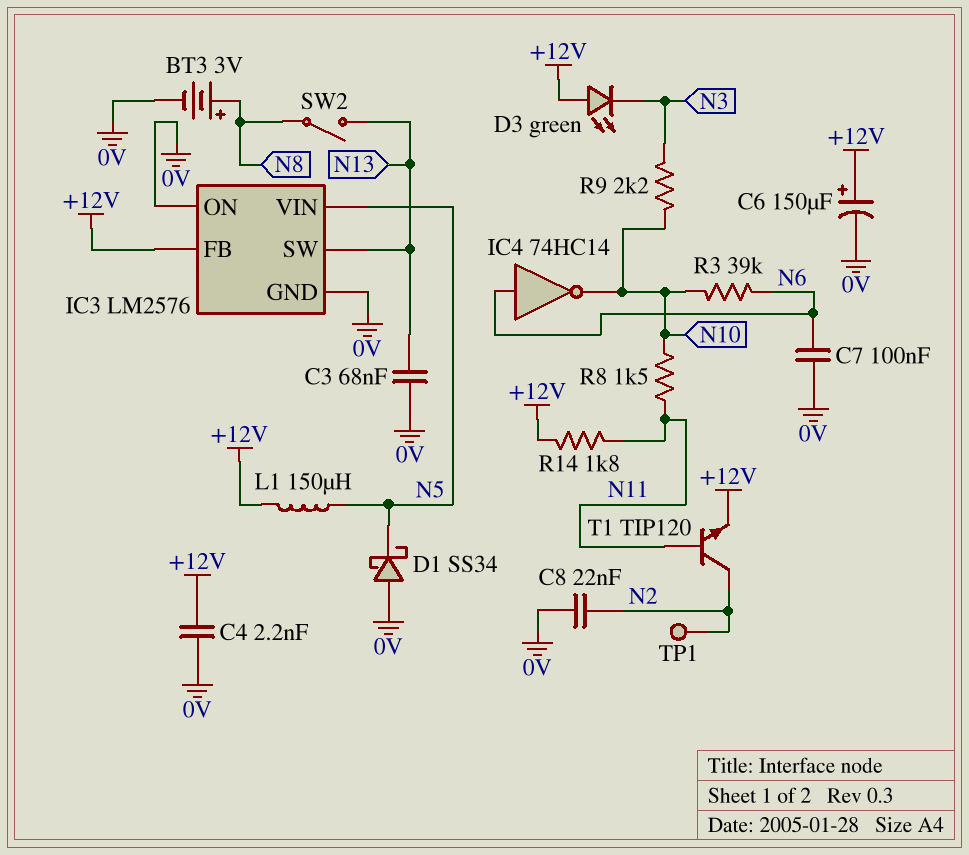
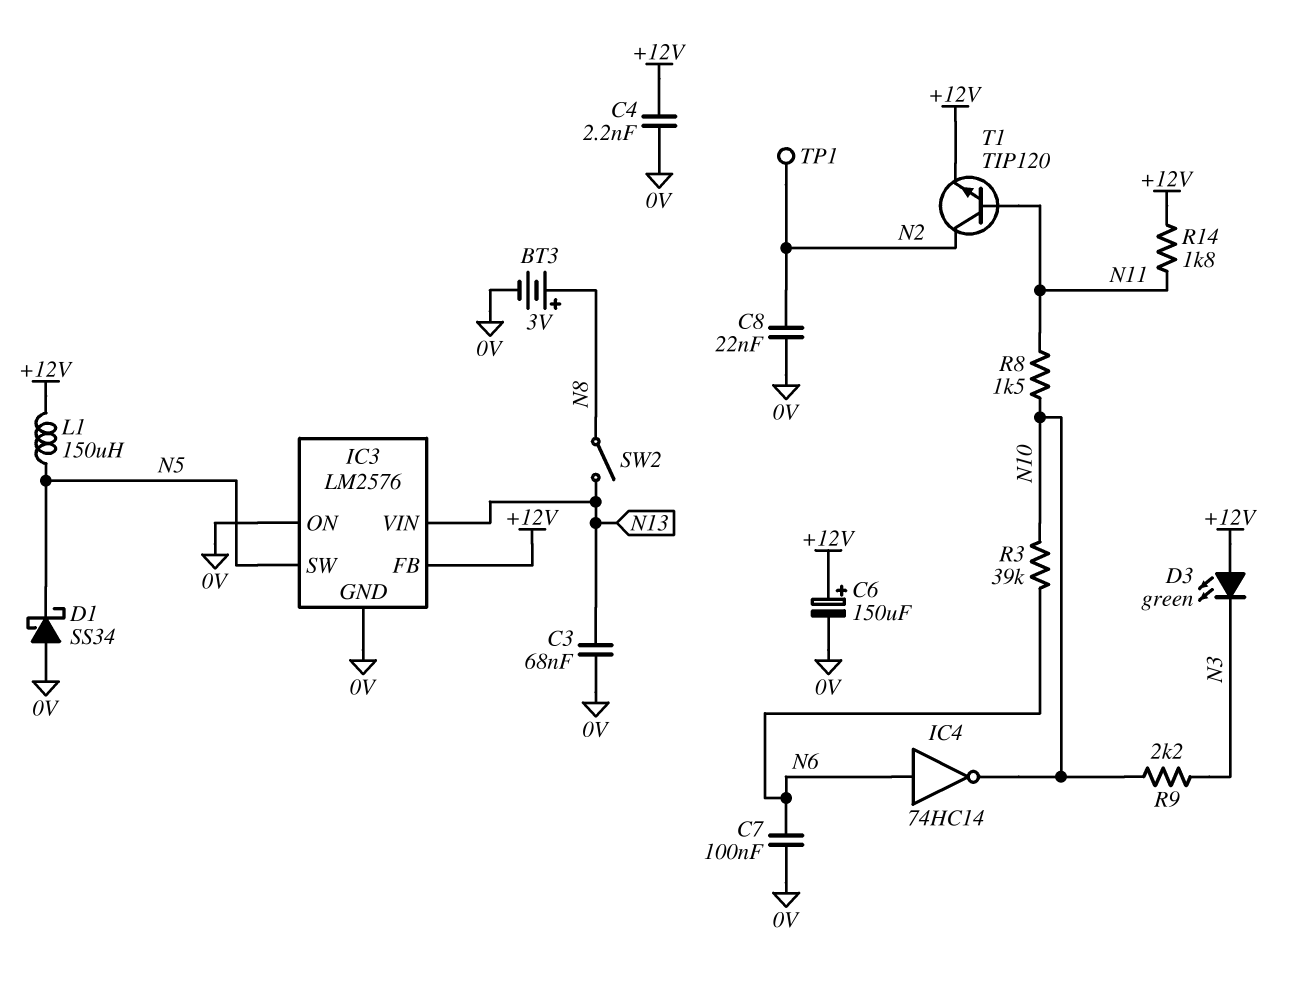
IC3 pin SW: N13 -> N5
IC3 pin VIN: N5 -> N13

